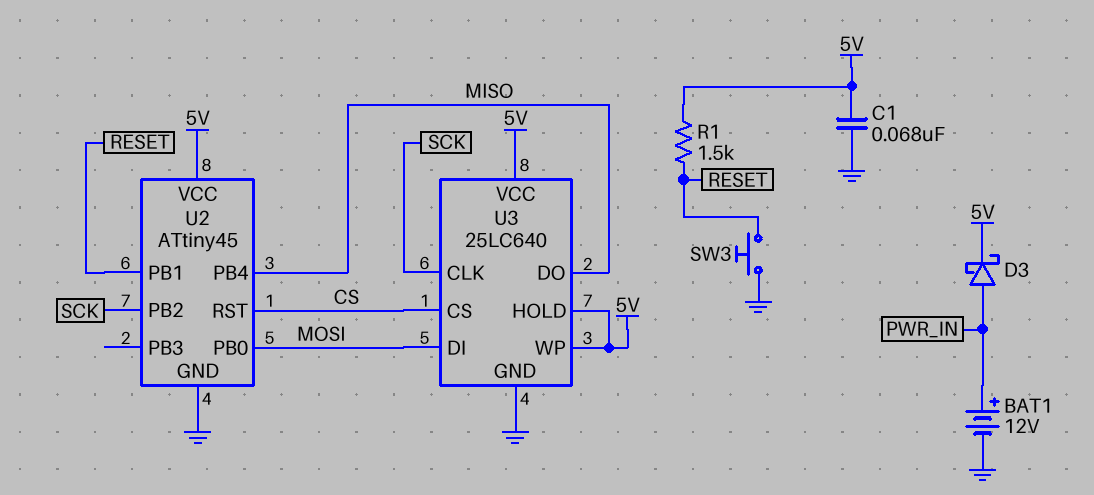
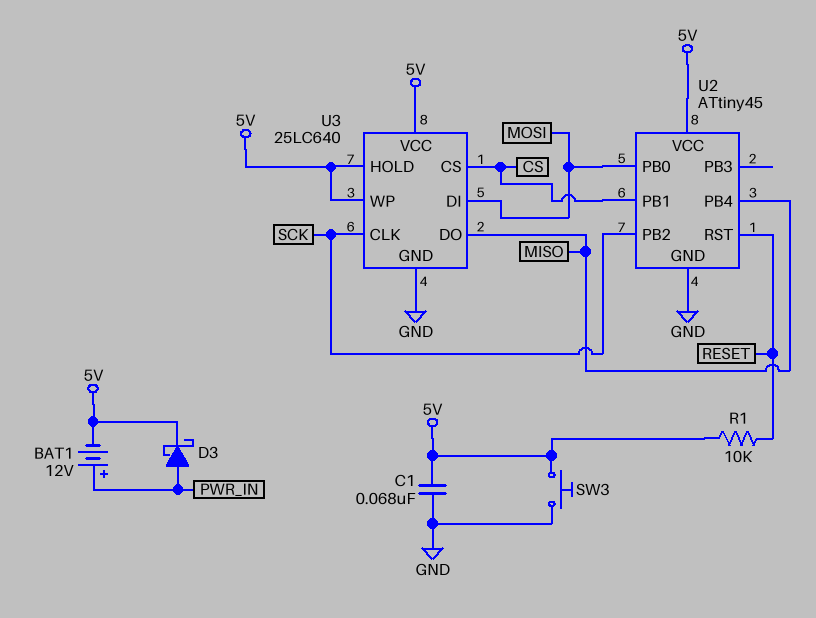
BAT1: 12V (plus PWR_IN, minus GND) -> 12V (plus PWR_IN, minus 5V)
R1: 1.5k (5V, RESET) -> 10k (5V, RESET)
SW3: button (GND, RESET) -> button (5V, GND)
U2 pin PB1: RESET -> CS
U2 pin RST: CS -> RESET

